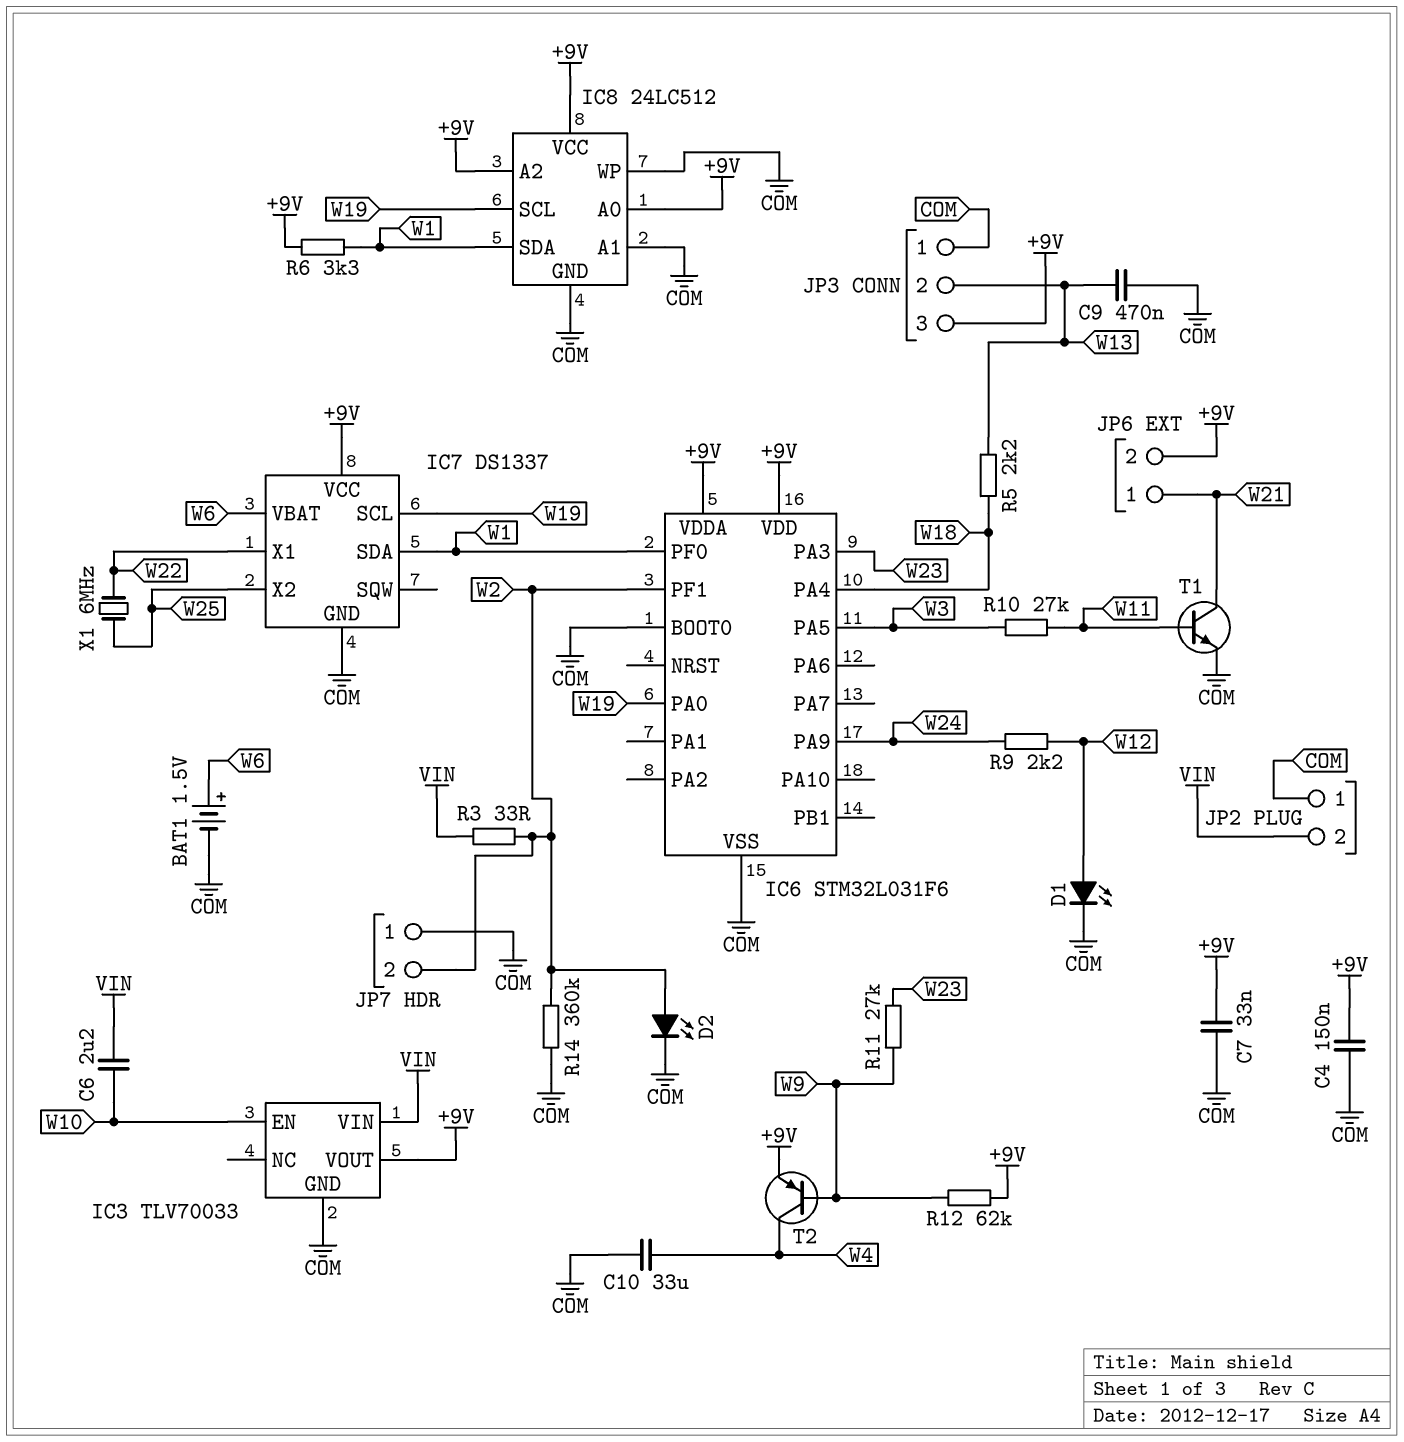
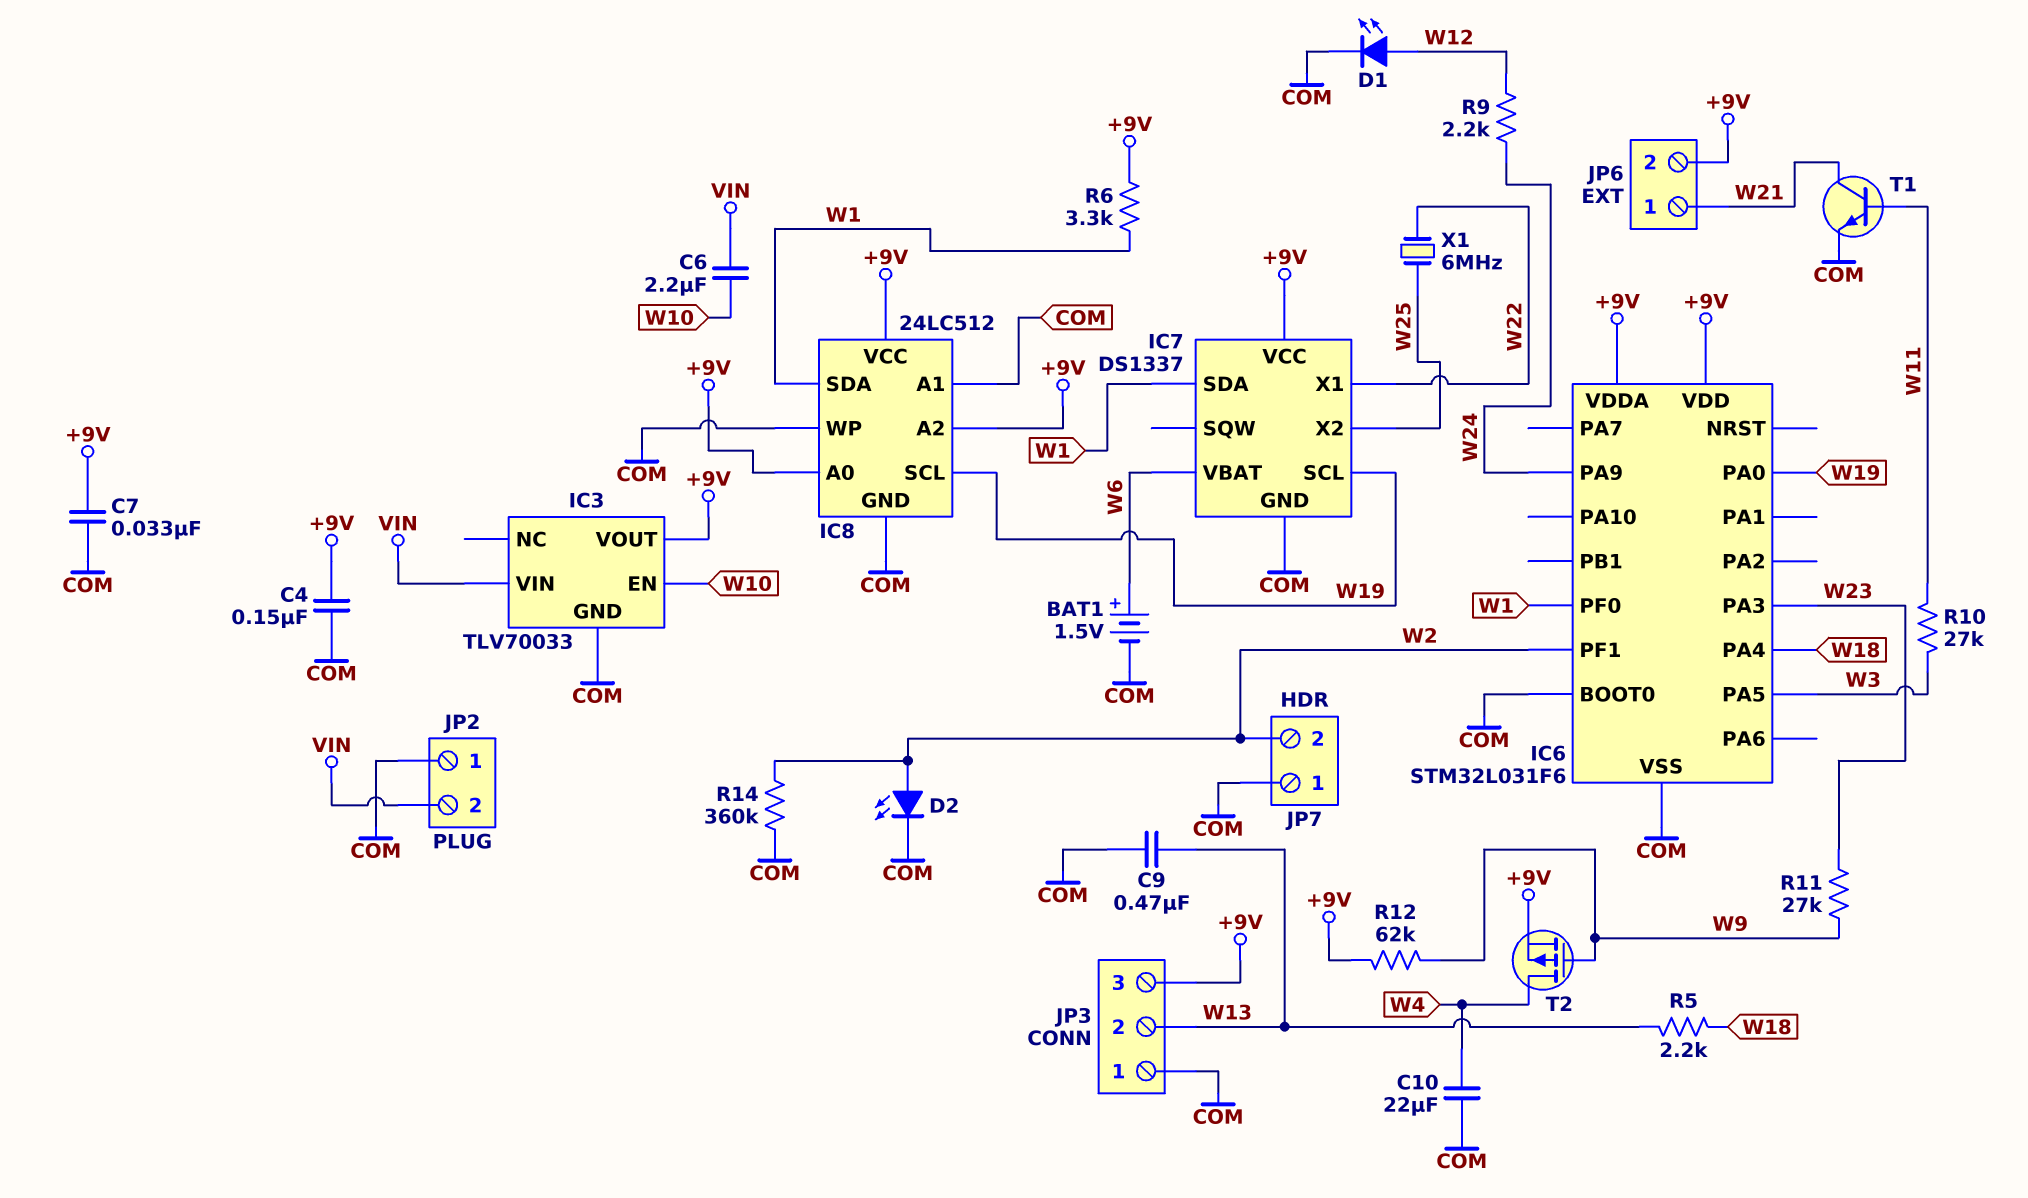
C10: 33uF (COM, W4) -> 22uF (COM, W4)
R3: 33 (VIN, W2) -> none
T2: PNP (B W9, C W4, E +9V) -> PMOS (G W9, D W4, S +9V)

